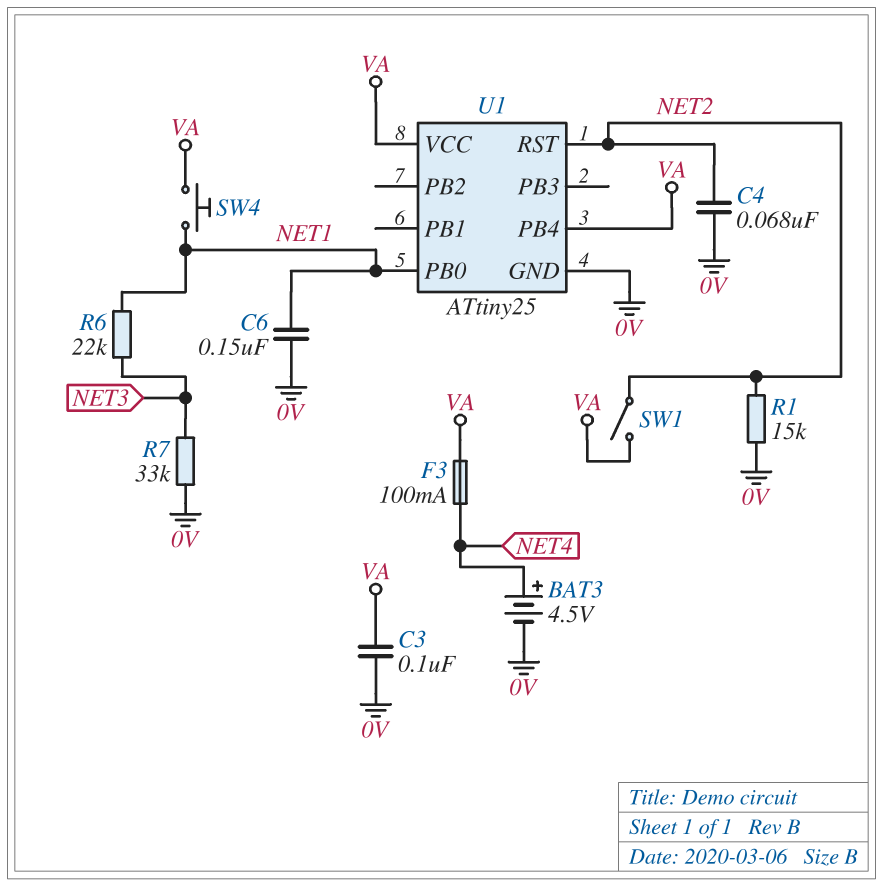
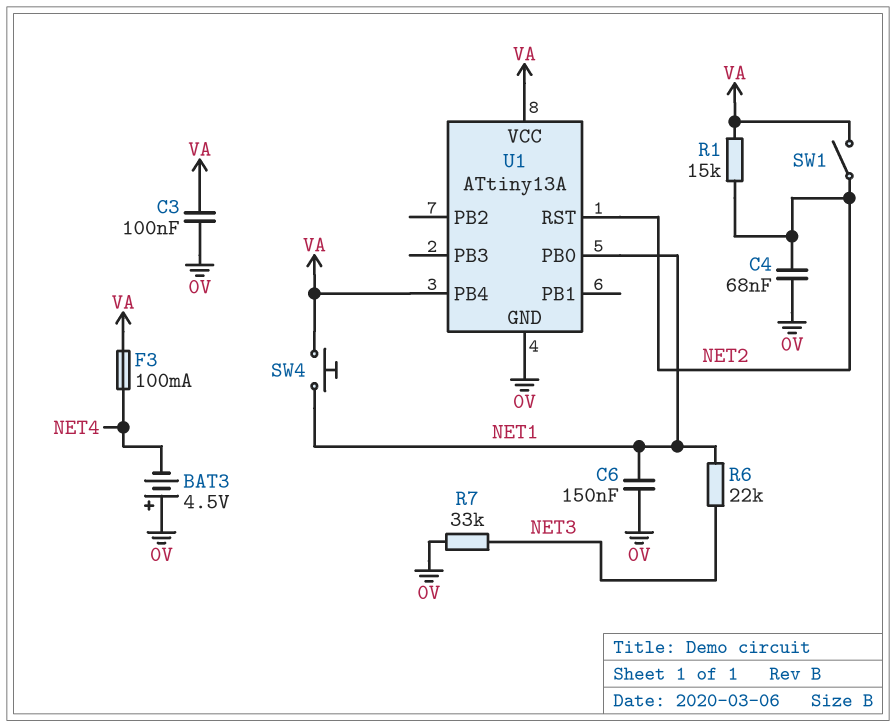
BAT3: 4.5V (plus NET4, minus 0V) -> 4.5V (plus 0V, minus NET4)
R1: 15k (0V, NET2) -> 15k (NET2, VA)
U1: ATtiny25 -> ATtiny13A

